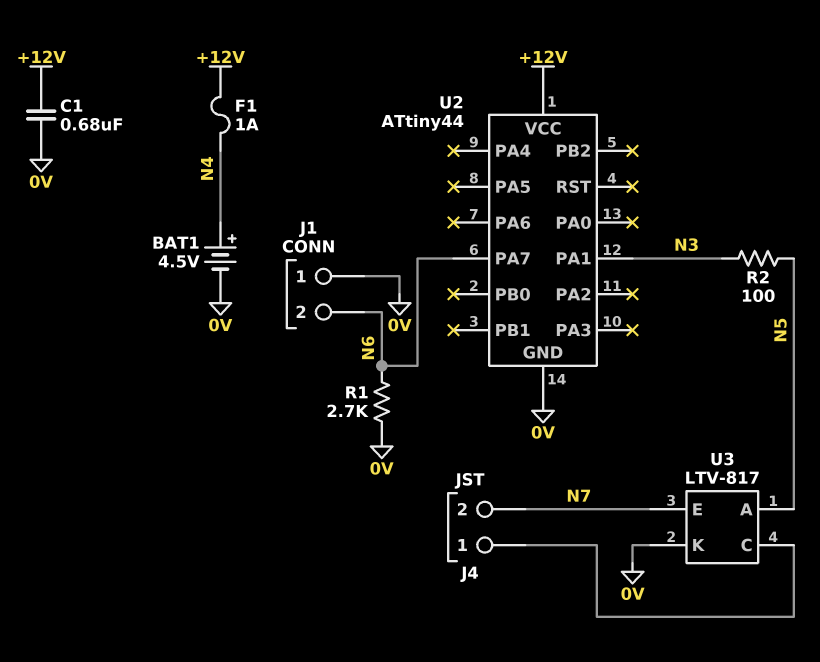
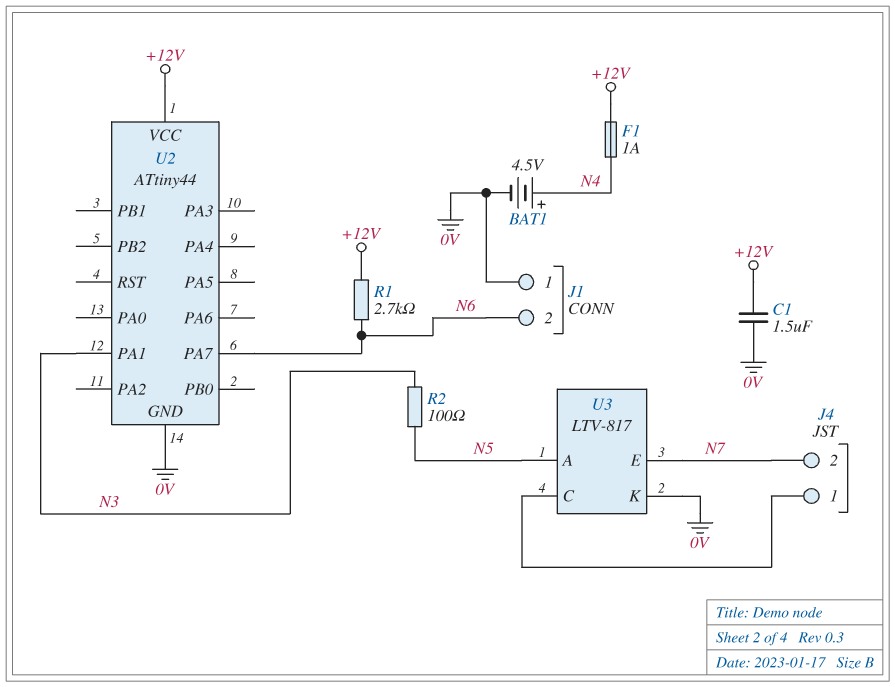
C1: 680nF (+12V, 0V) -> 1.5uF (+12V, 0V)
R1: 2.7k (0V, N6) -> 2.7k (+12V, N6)

